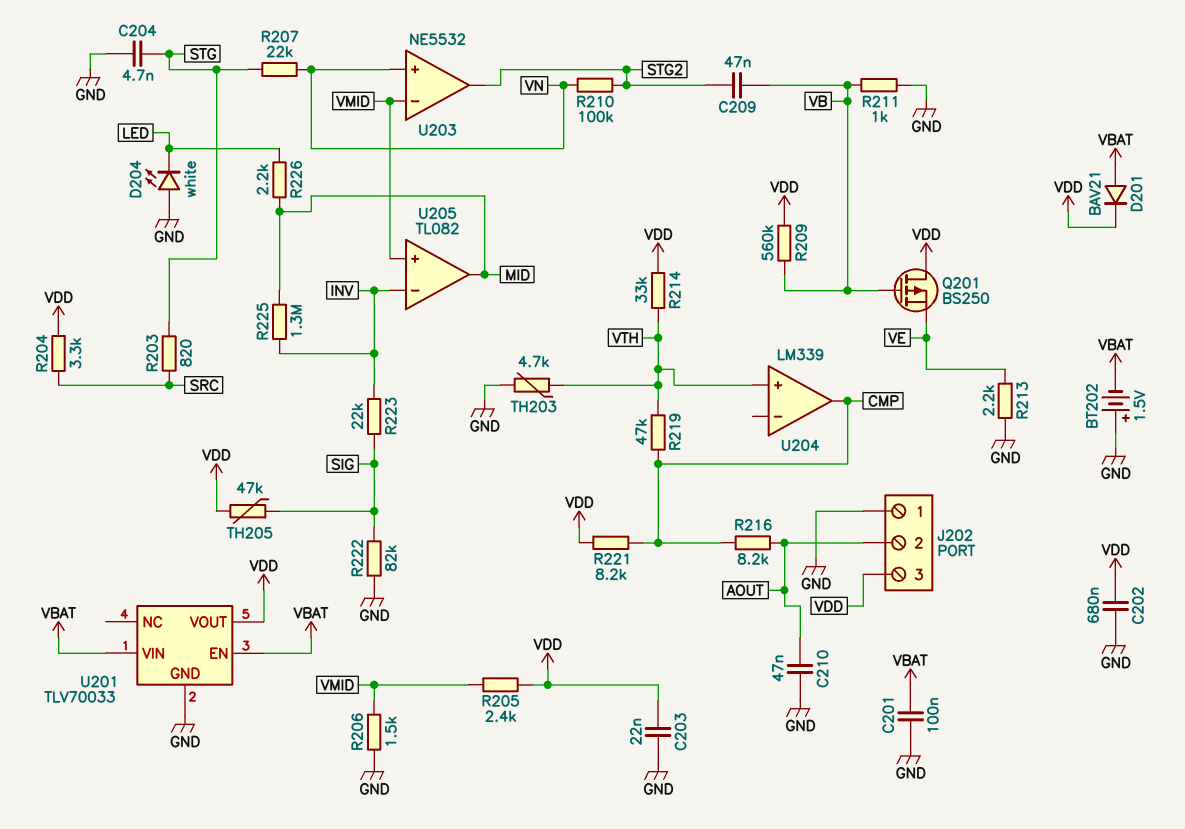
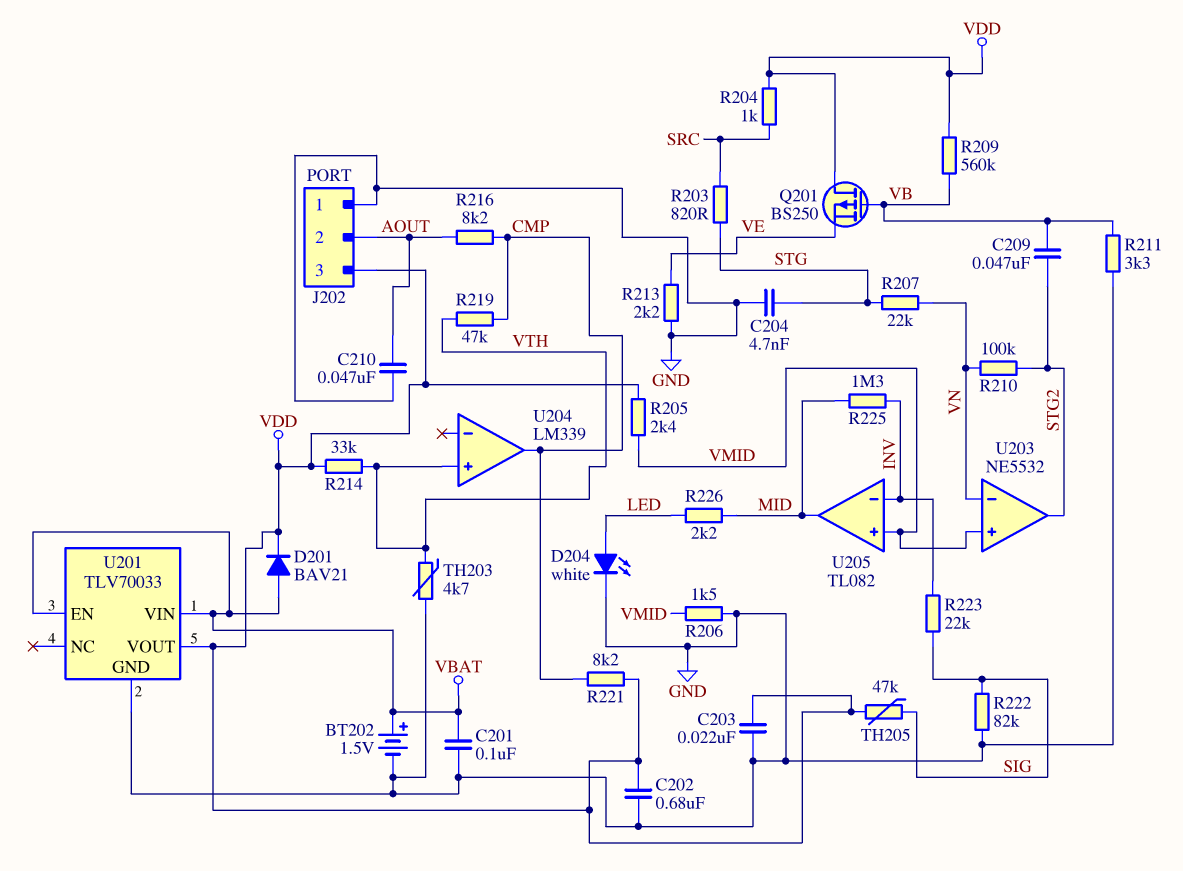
BT202: 1.5V (plus GND, minus VBAT) -> 1.5V (plus VBAT, minus GND)
D204: LED white (A GND, K LED) -> LED white (A LED, K GND)
R204: 3.3k (SRC, VDD) -> 1k (SRC, VDD)
R211: 1k (GND, VB) -> 3.3k (GND, VB)
U203 pin in+: VN -> VMID
U203 pin in-: VMID -> VN

